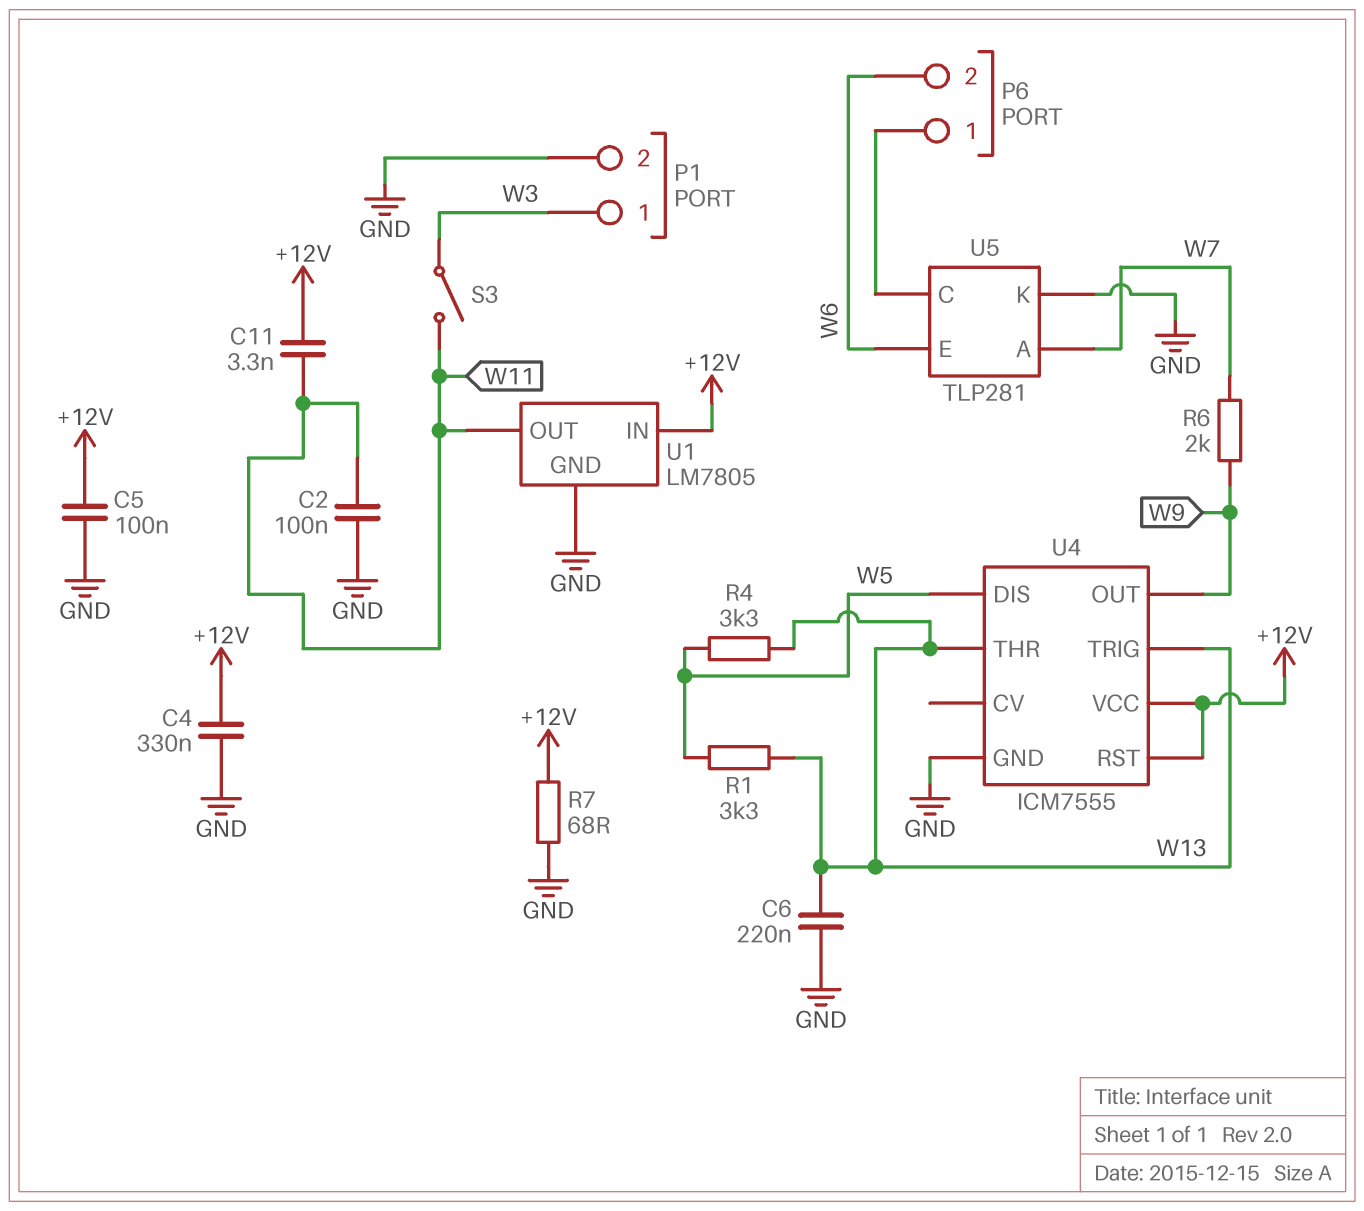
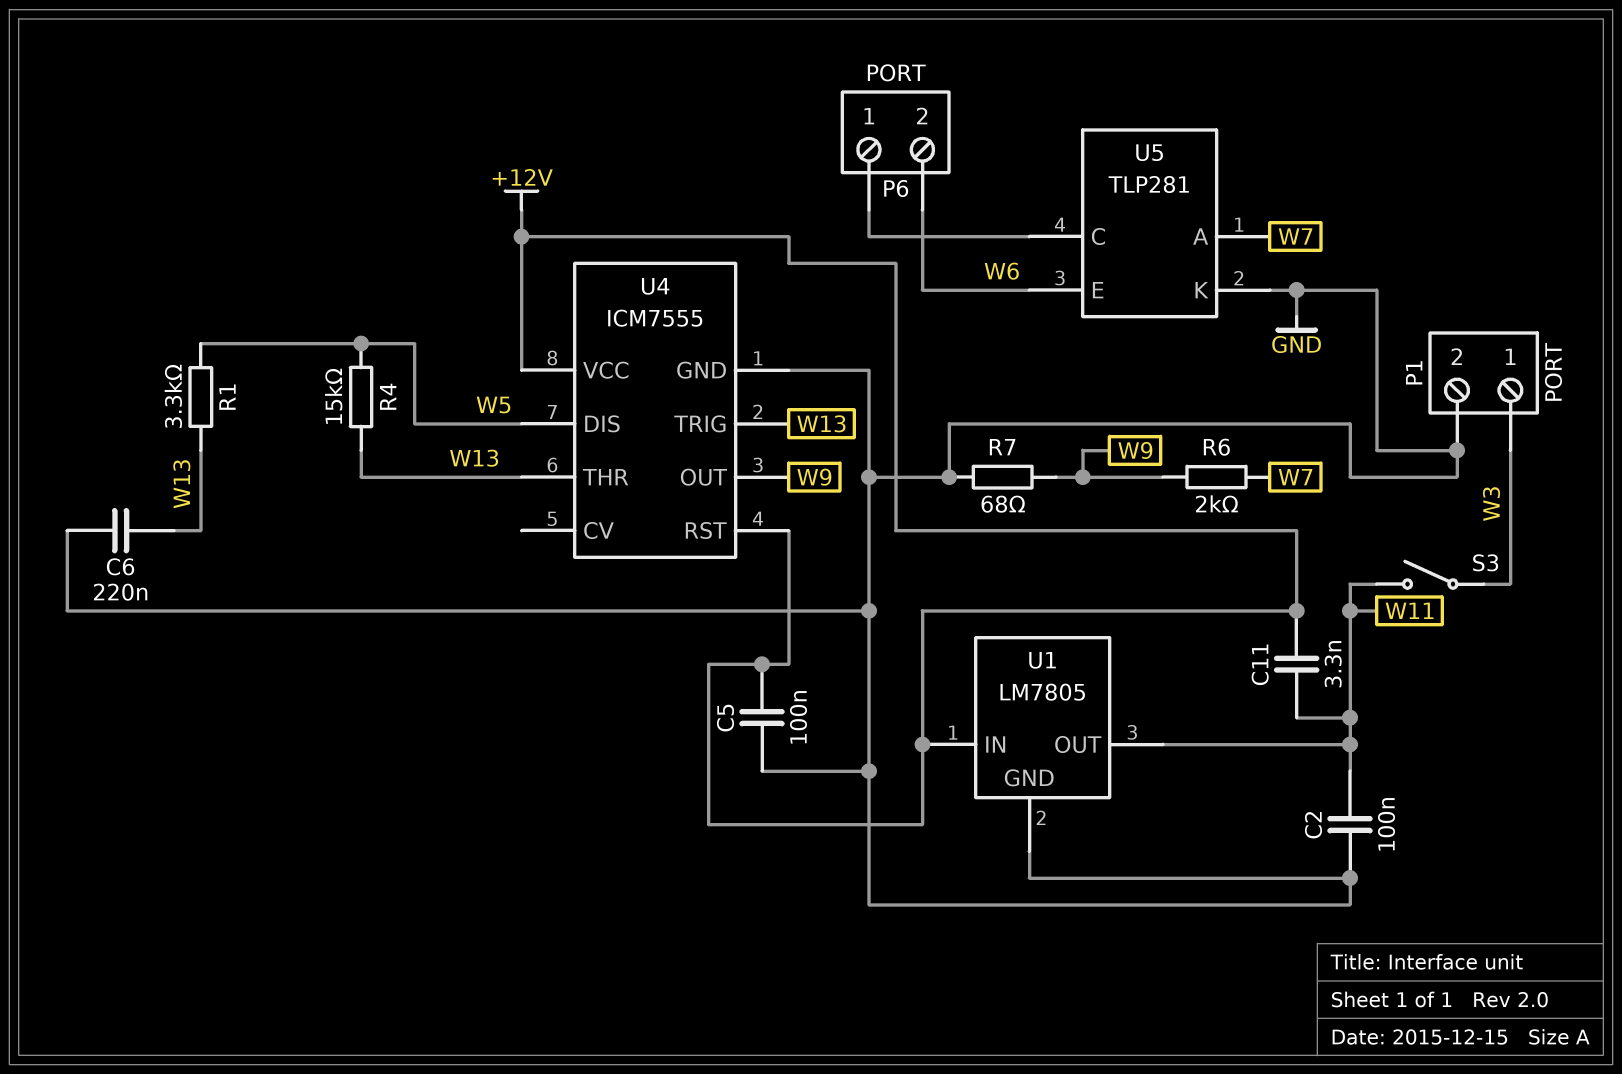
C4: 330nF (+12V, GND) -> none
R4: 3.3k (W5, W13) -> 15k (W5, W13)
R7: 68 (+12V, GND) -> 68 (GND, W9)

